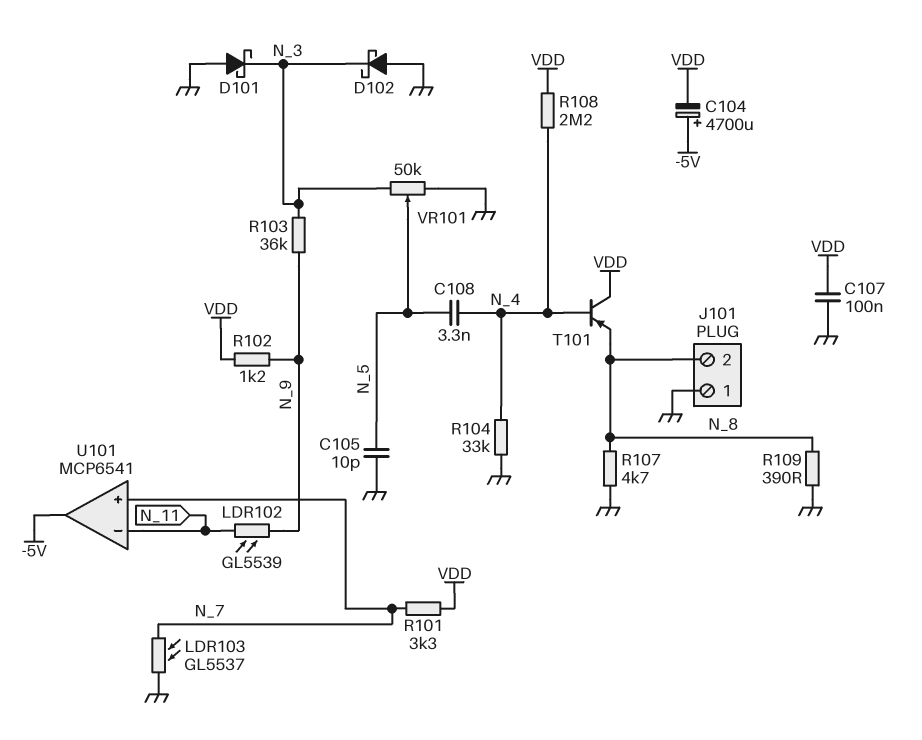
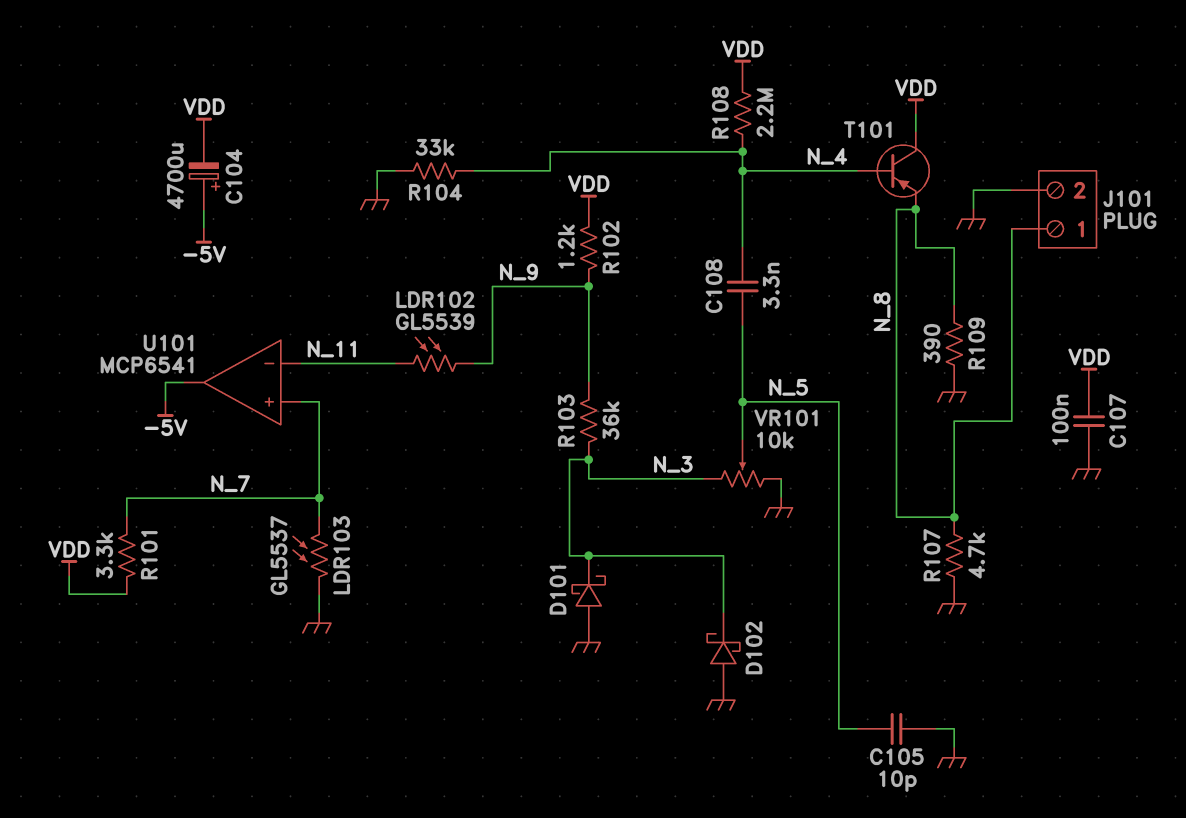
J101 pin 1: GND -> N_8
J101 pin 2: N_8 -> GND
VR101: 50k (GND, N_3, wiper N_5) -> 10k (GND, N_3, wiper N_5)

